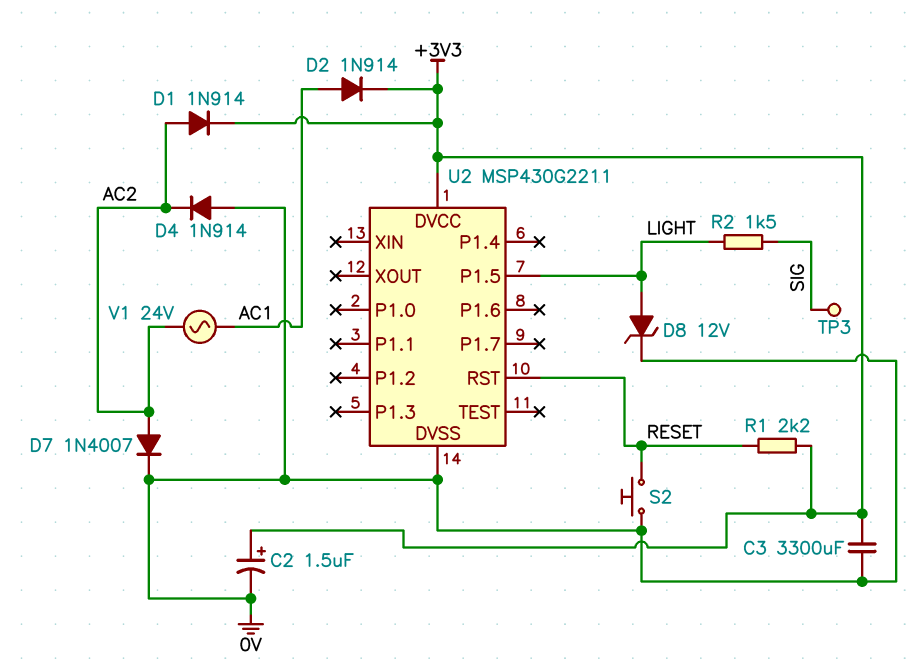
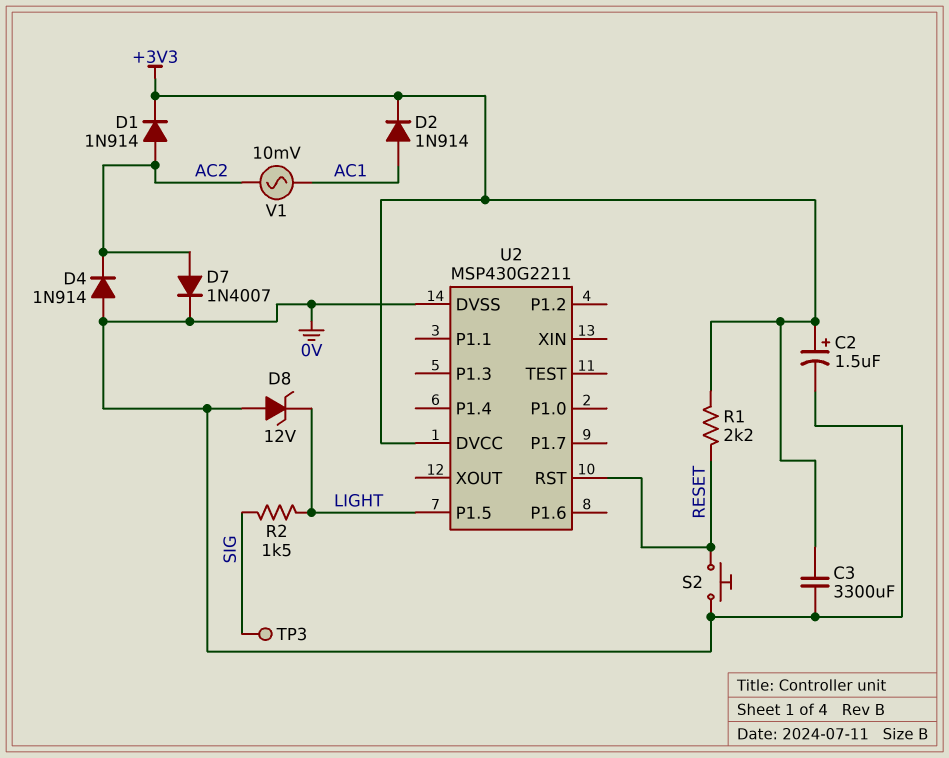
D8: zener 12V (A LIGHT, K 0V) -> zener 12V (A 0V, K LIGHT)
V1: AC 24V (AC1, AC2) -> AC 10mV (AC1, AC2)

